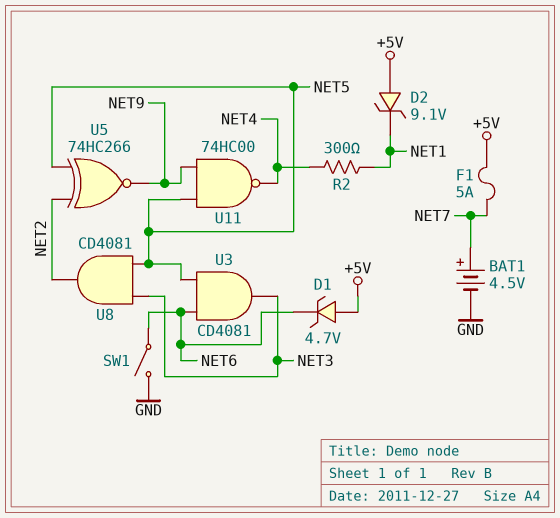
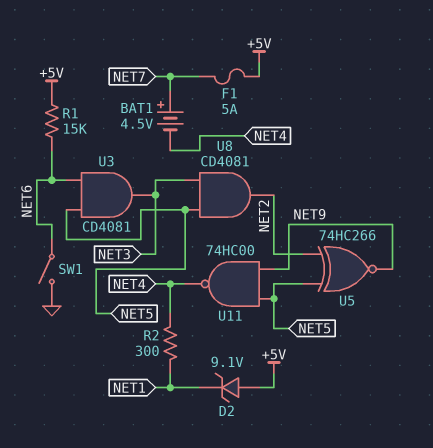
BAT1: 4.5V (plus NET7, minus GND) -> 4.5V (plus NET7, minus NET4)
D1: zener 4.7V (A +5V, K NET6) -> none
R1: none -> 15k (+5V, NET6)

